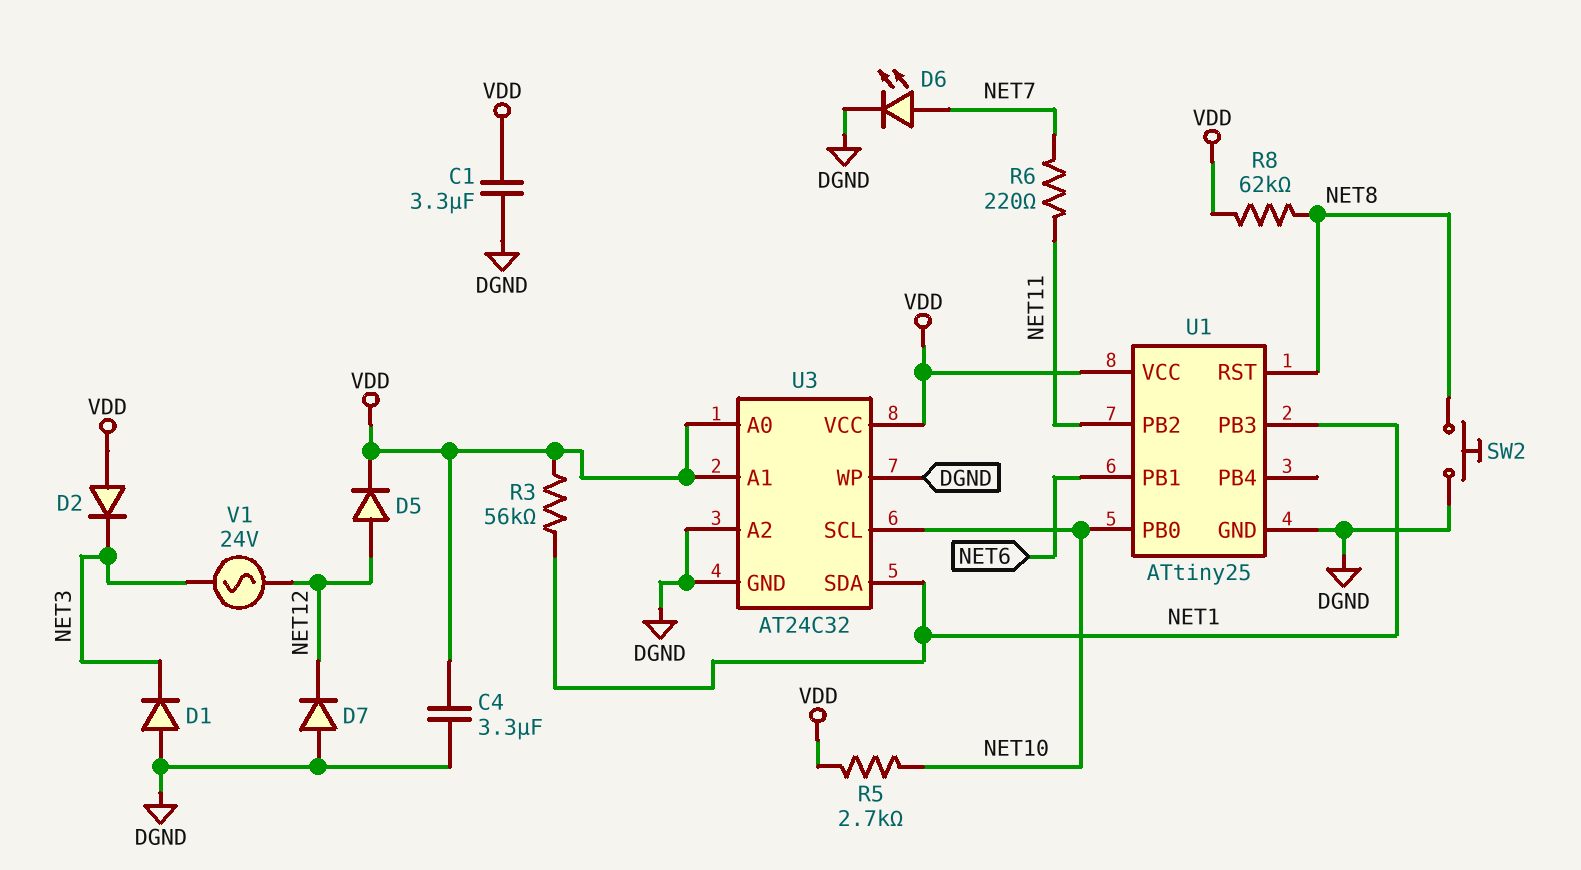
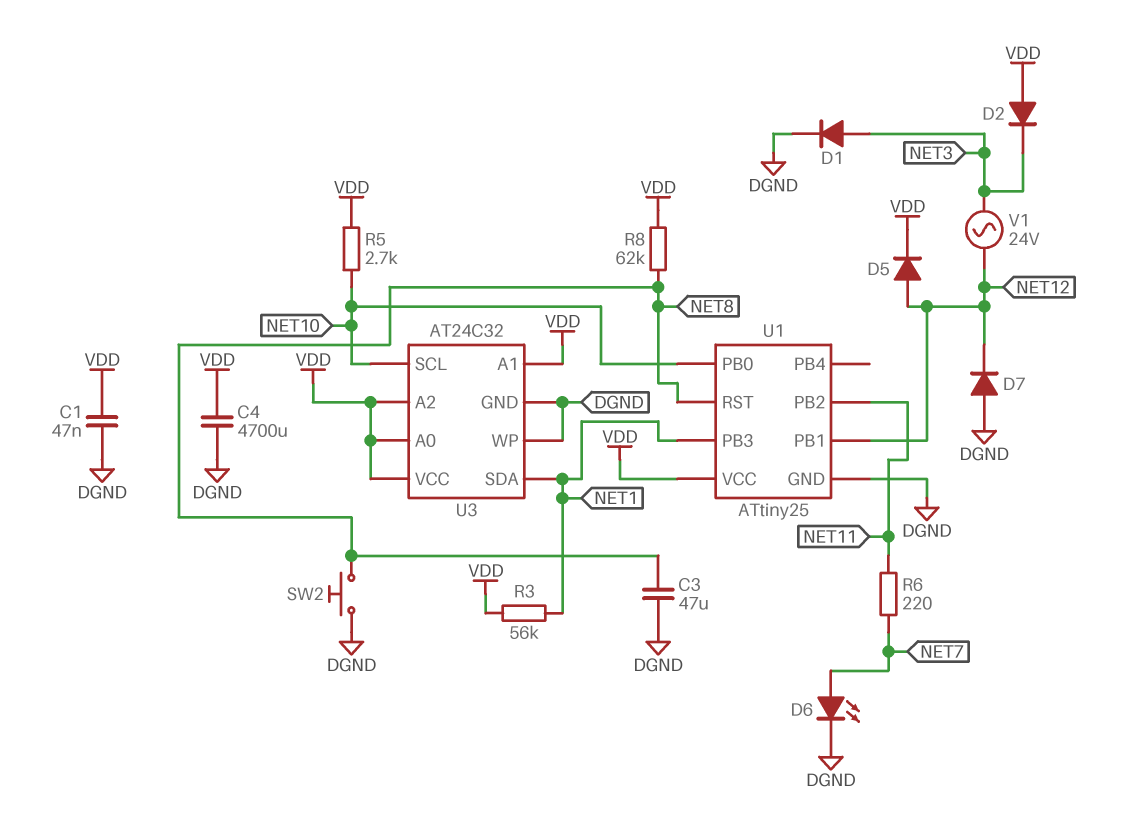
C1: 3.3uF (DGND, VDD) -> 47nF (DGND, VDD)
C3: none -> 47uF (DGND, NET8)
C4: 3.3uF (DGND, VDD) -> 4700uF (DGND, VDD)
D1: diode (A DGND, K NET3) -> diode (A NET3, K DGND)
U1 pin PB1: NET6 -> NET12
U3 pin A2: DGND -> VDD

